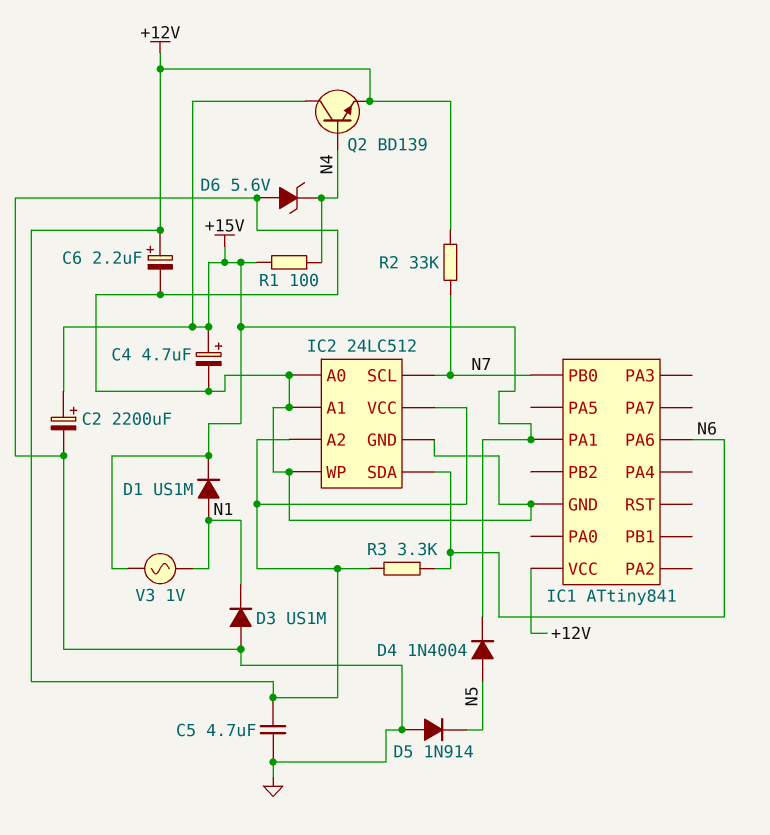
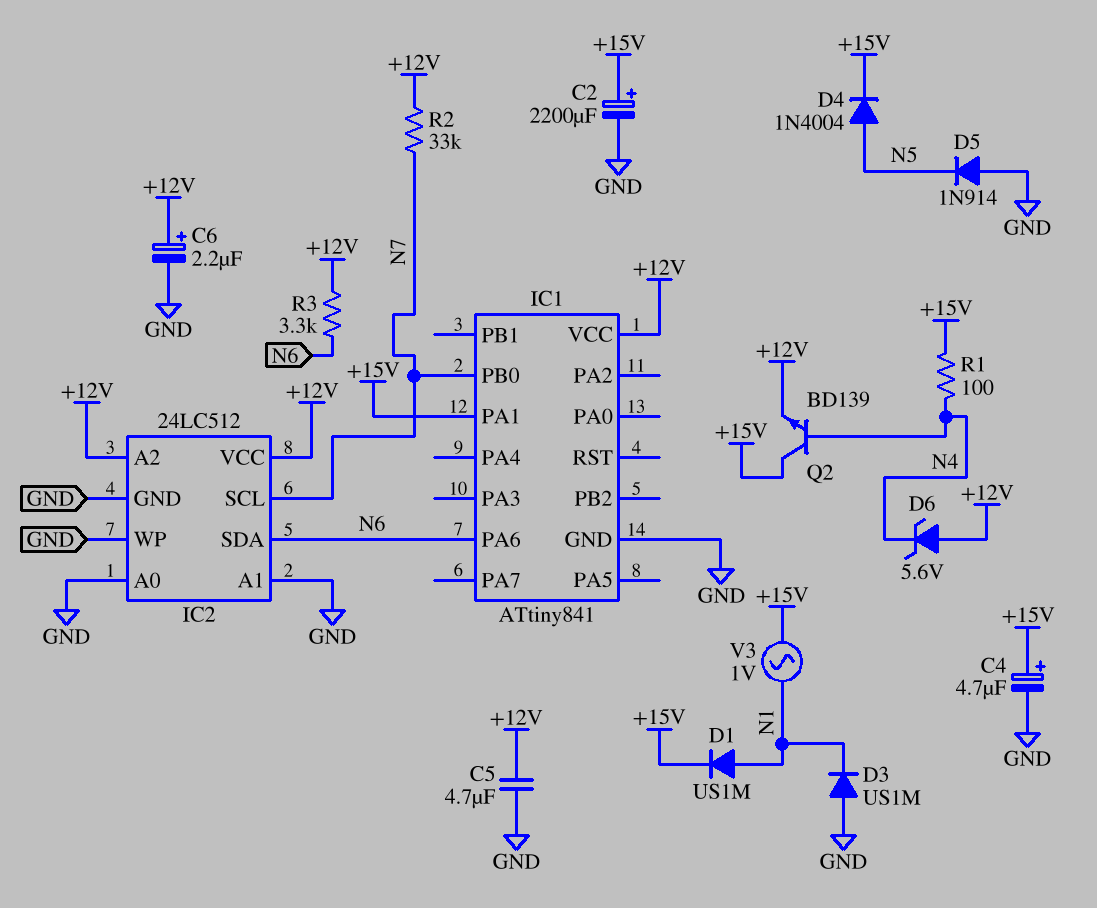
D6: zener 5.6V (A GND, K N4) -> zener 5.6V (A +12V, K N4)

